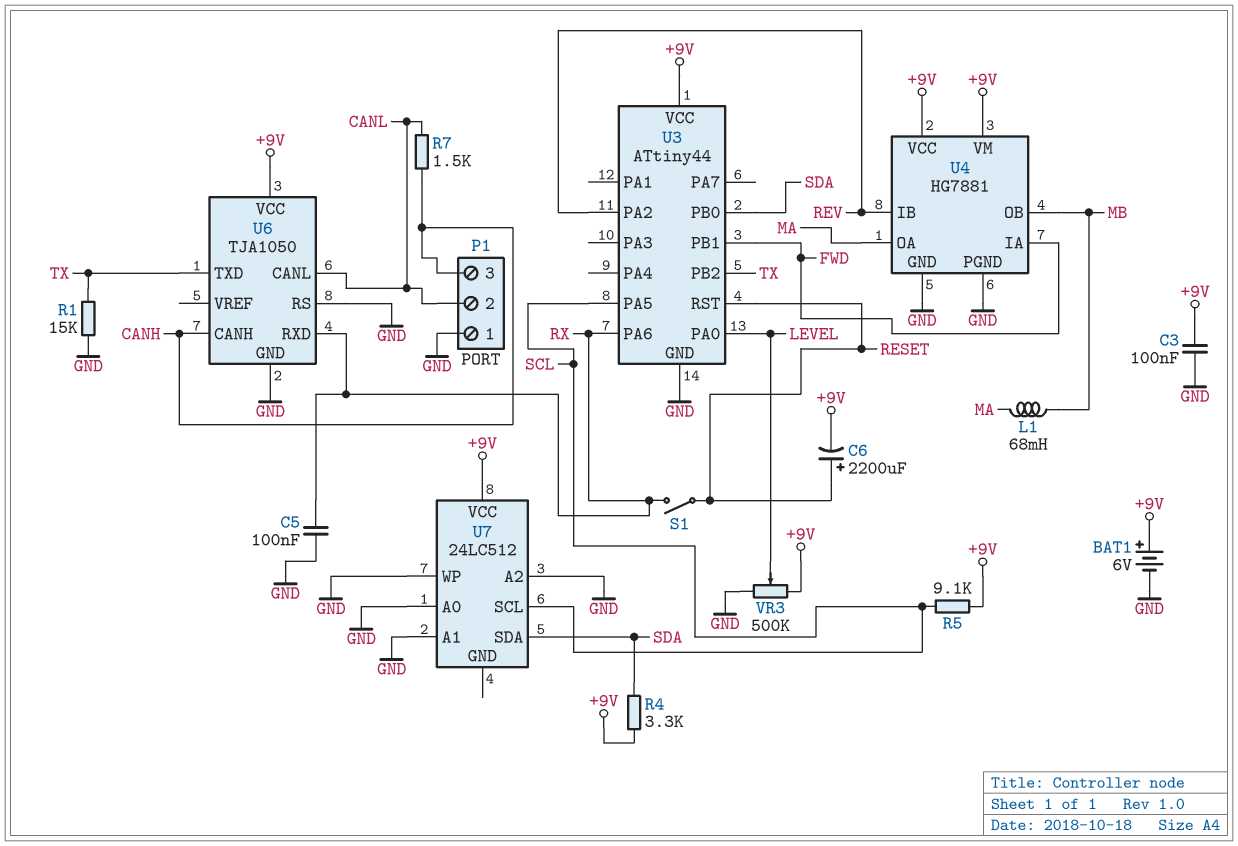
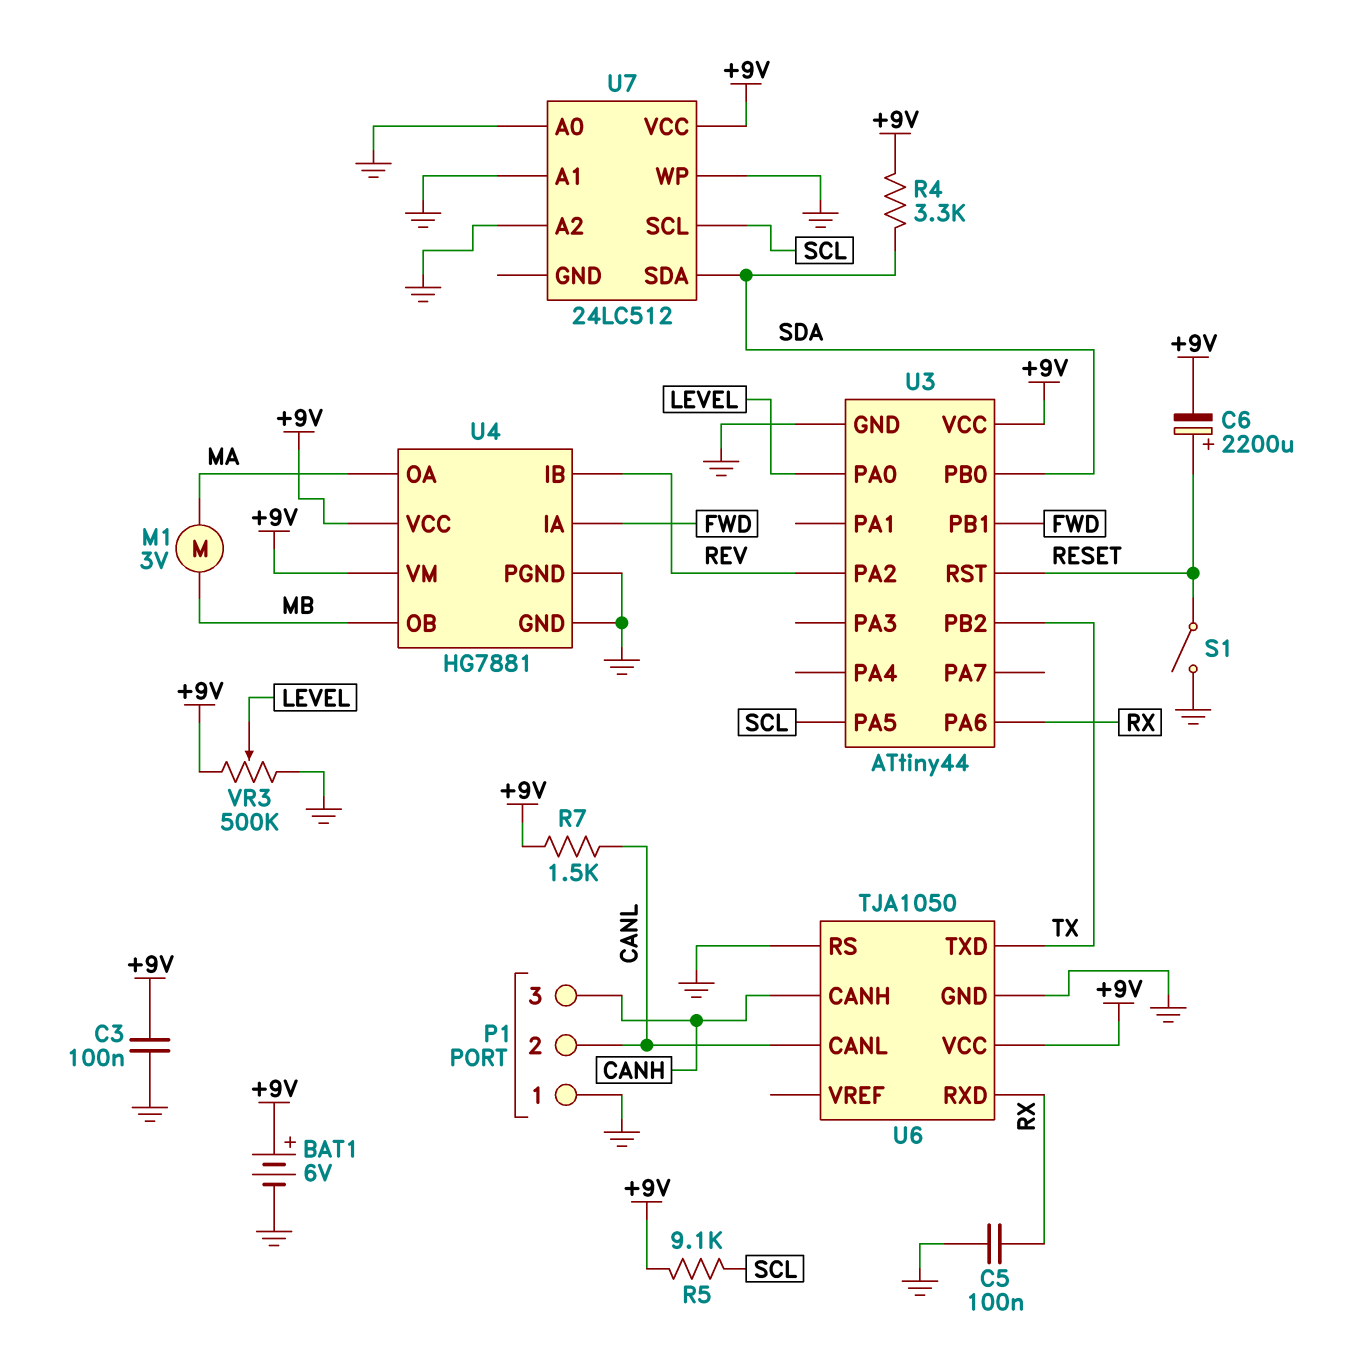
L1: 68mH (MA, MB) -> none
M1: none -> motor 3V (MA, MB)
R1: 15k (GND, TX) -> none
R7: 1.5k (CANH, CANL) -> 1.5k (+9V, CANL)
S1: switch (RESET, RX) -> switch (GND, RESET)

